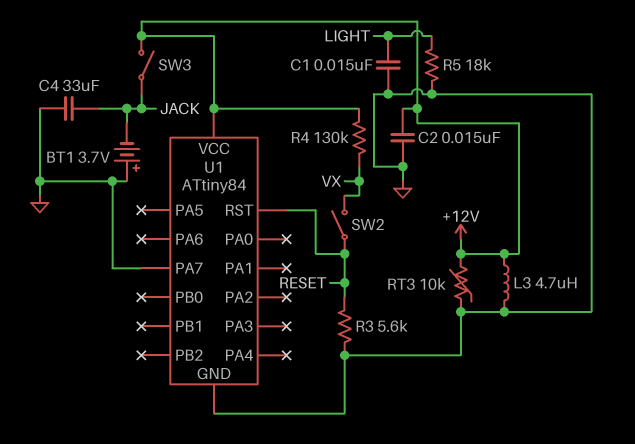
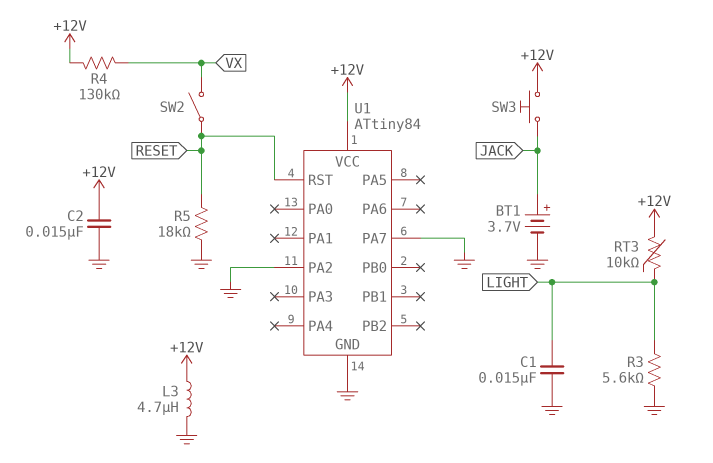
BT1: 3.7V (plus GND, minus JACK) -> 3.7V (plus JACK, minus GND)
C4: 33uF (GND, JACK) -> none
R3: 5.6k (GND, RESET) -> 5.6k (GND, LIGHT)
R5: 18k (GND, LIGHT) -> 18k (GND, RESET)
RT3: 10k (+12V, GND) -> 10k (+12V, LIGHT)
SW3: switch (+12V, JACK) -> button (+12V, JACK)
U1 pin PA2: none -> GND

